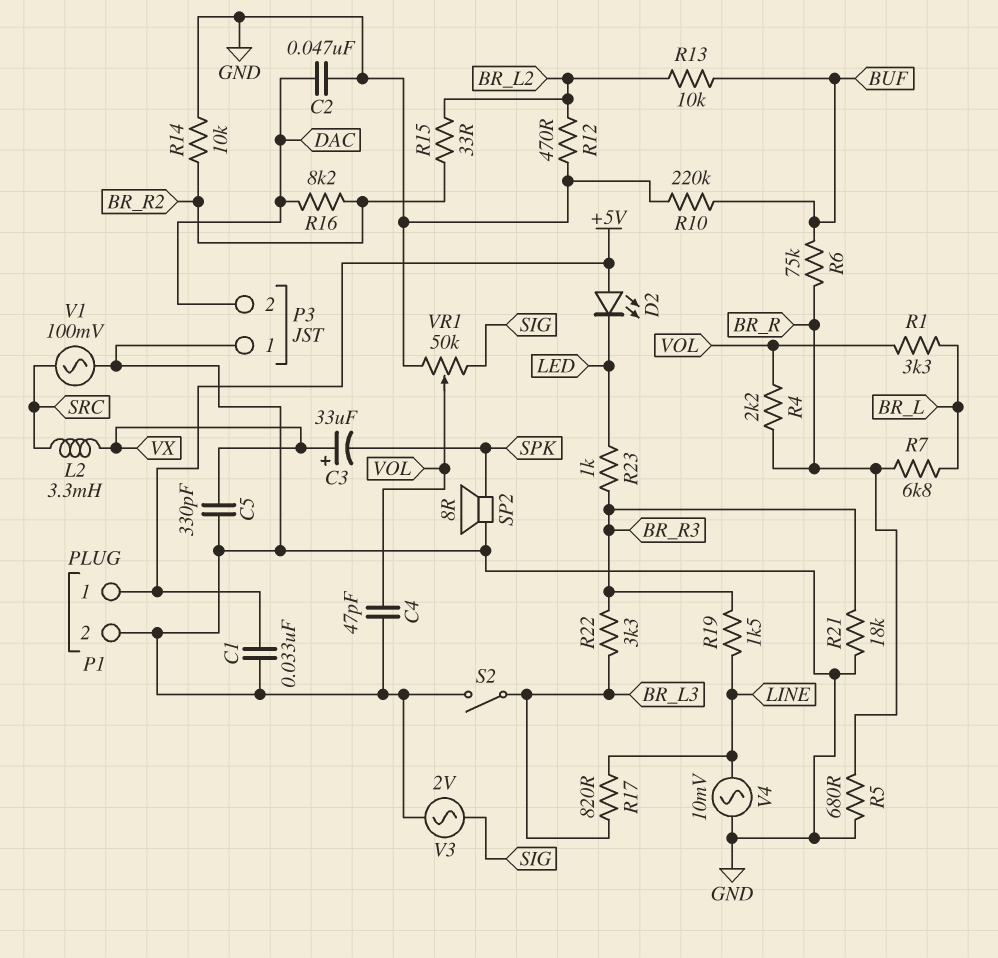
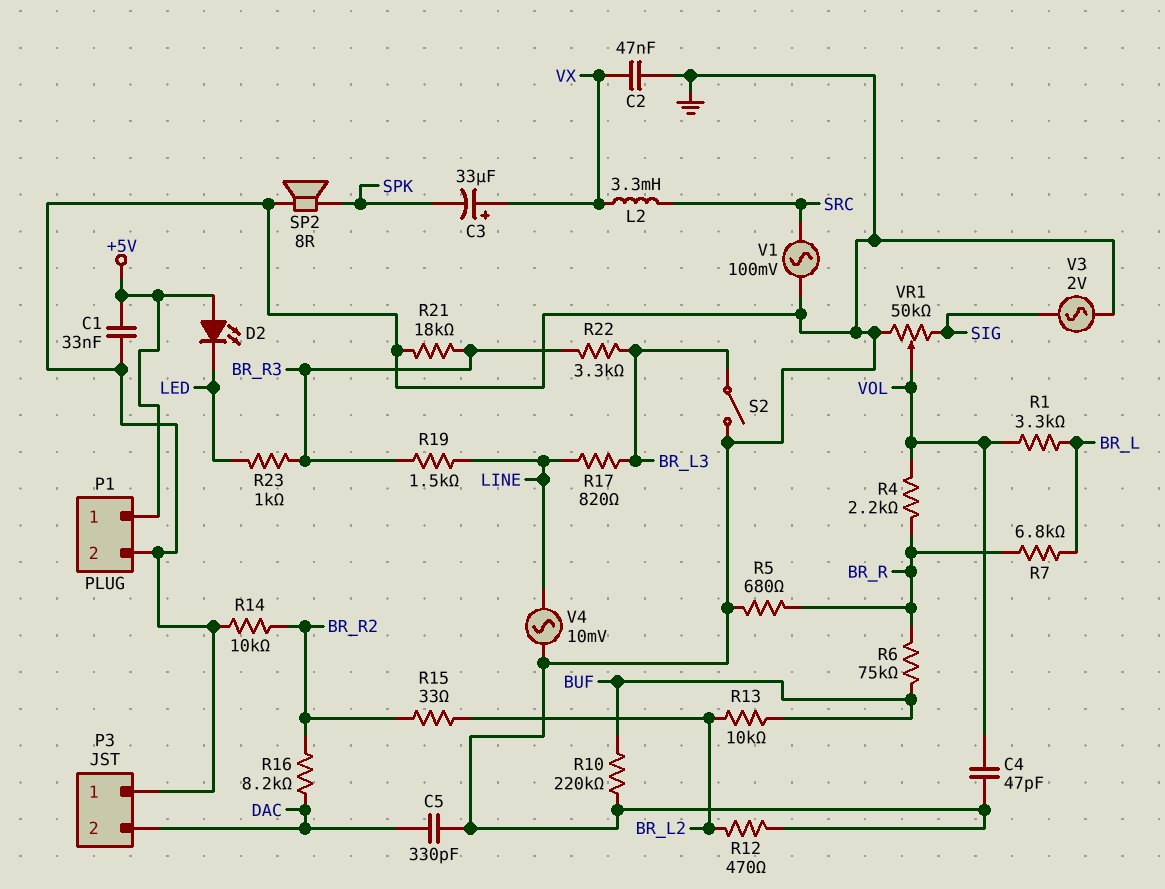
C2: 47nF (DAC, GND) -> 47nF (GND, VX)
C5: 330pF (GND, VX) -> 330pF (DAC, GND)

